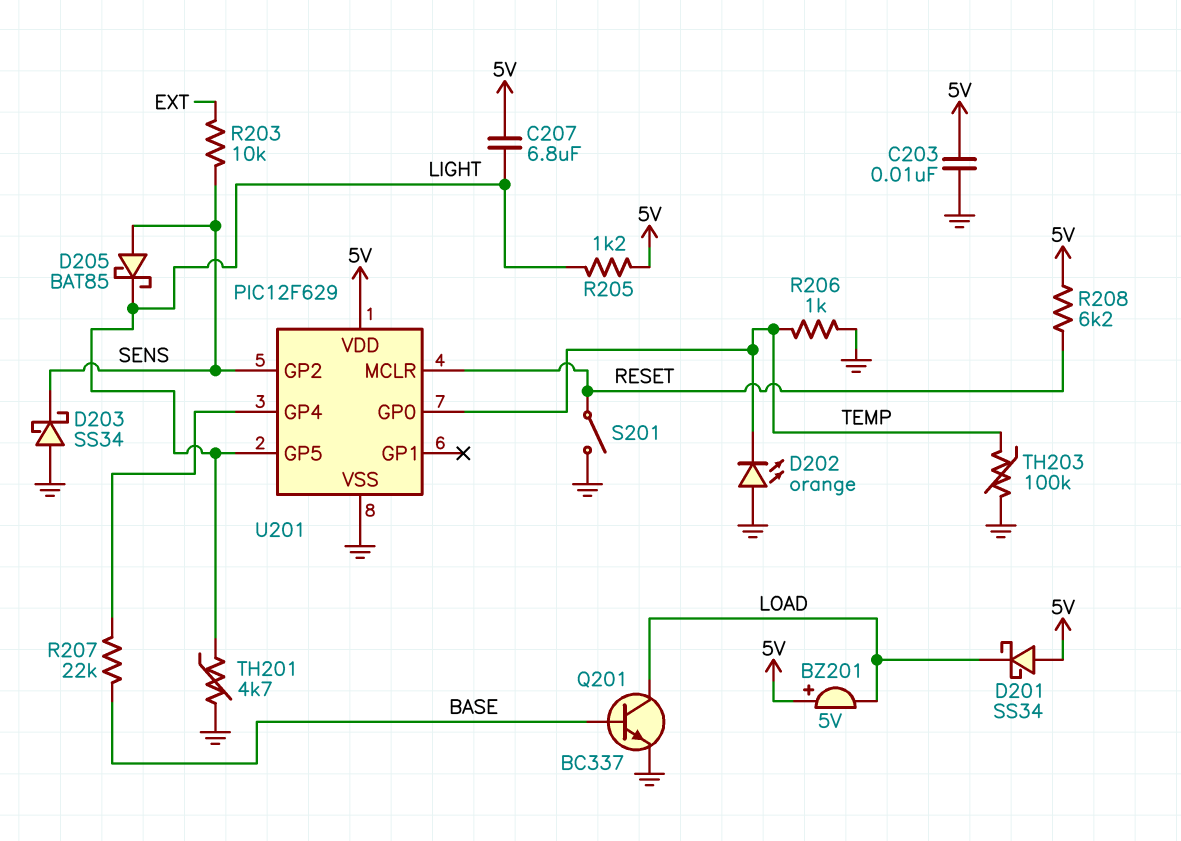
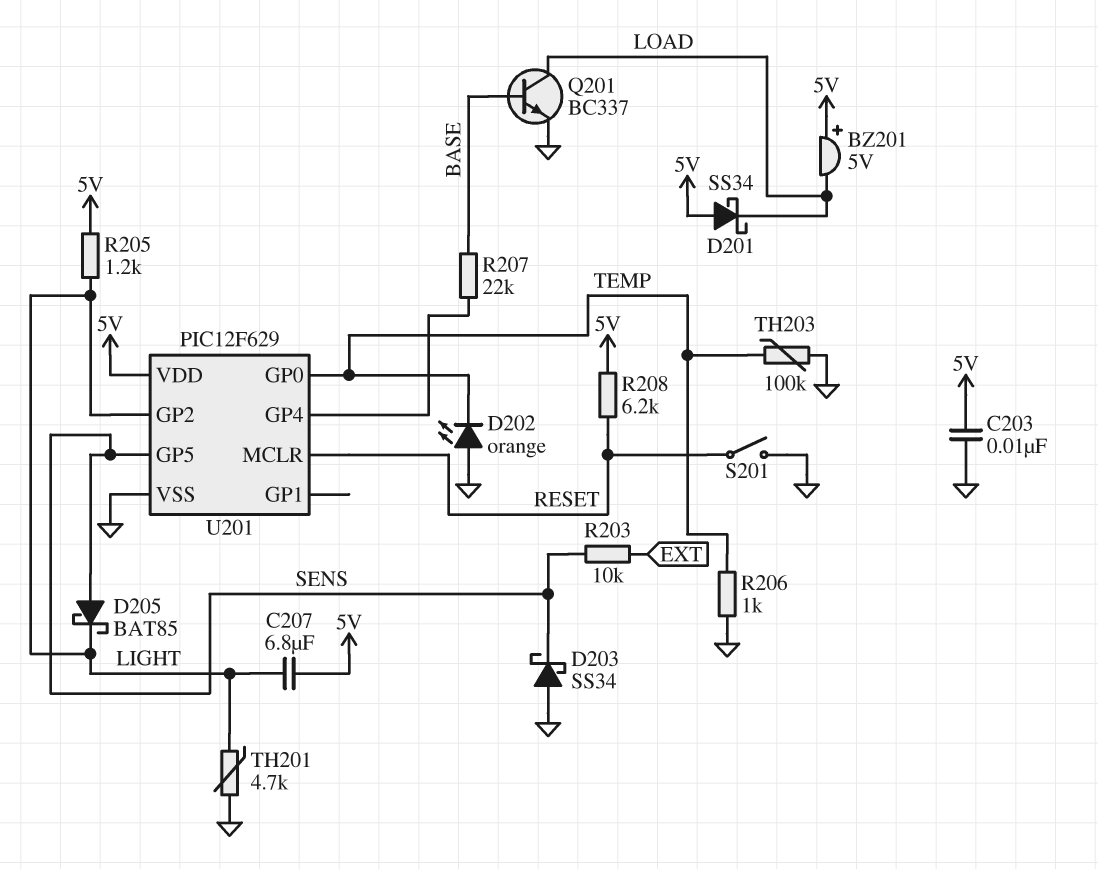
U201 pin GP2: SENS -> LIGHT
U201 pin GP5: LIGHT -> SENS

